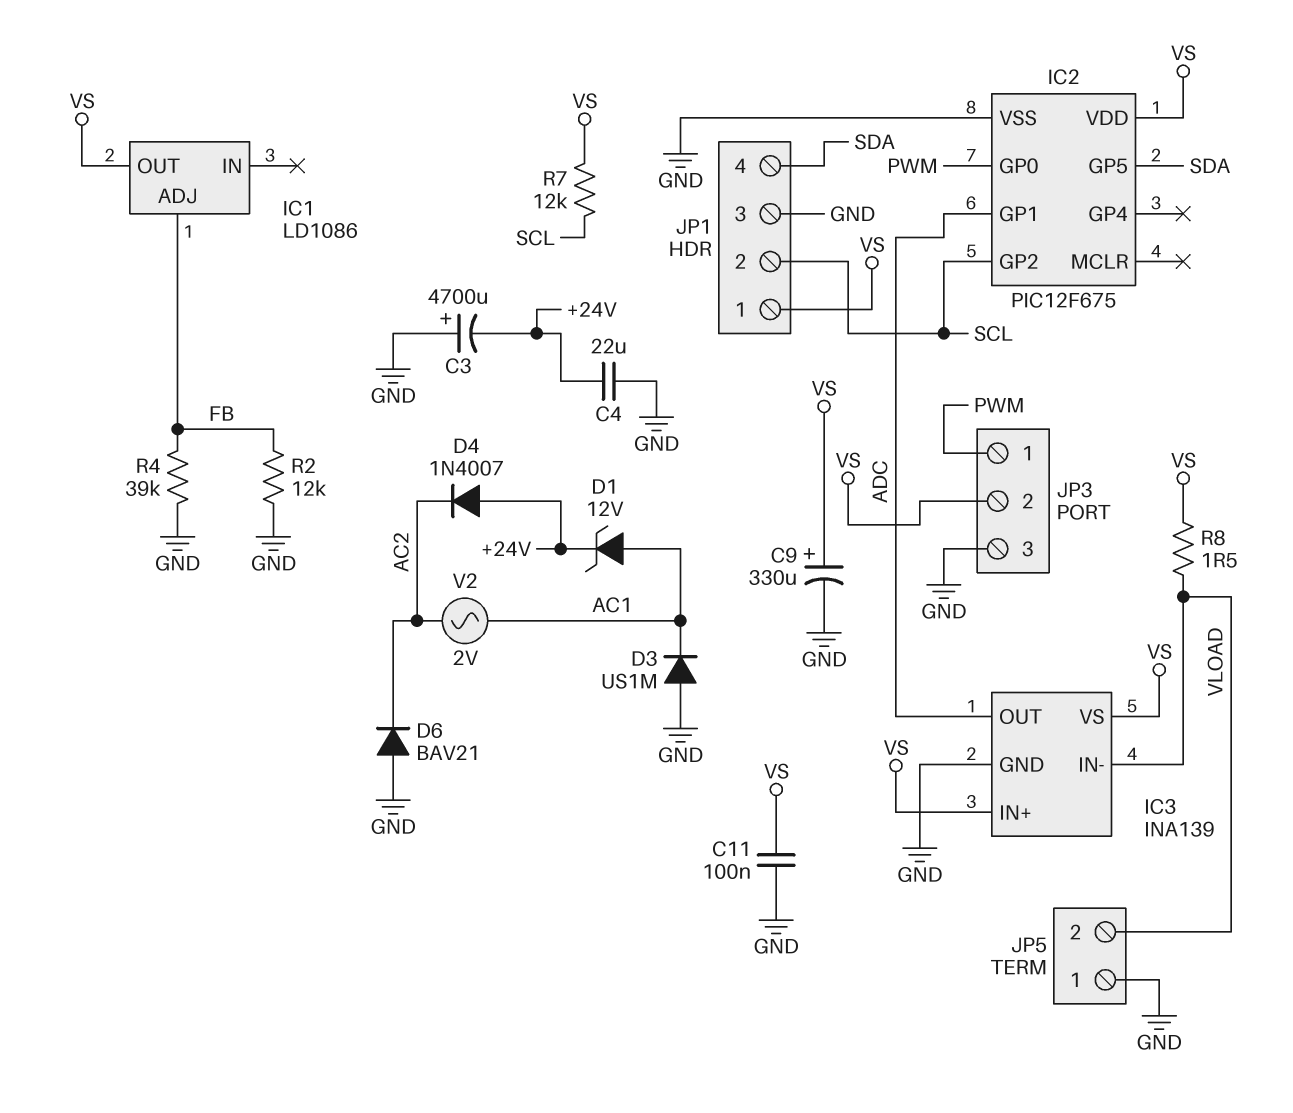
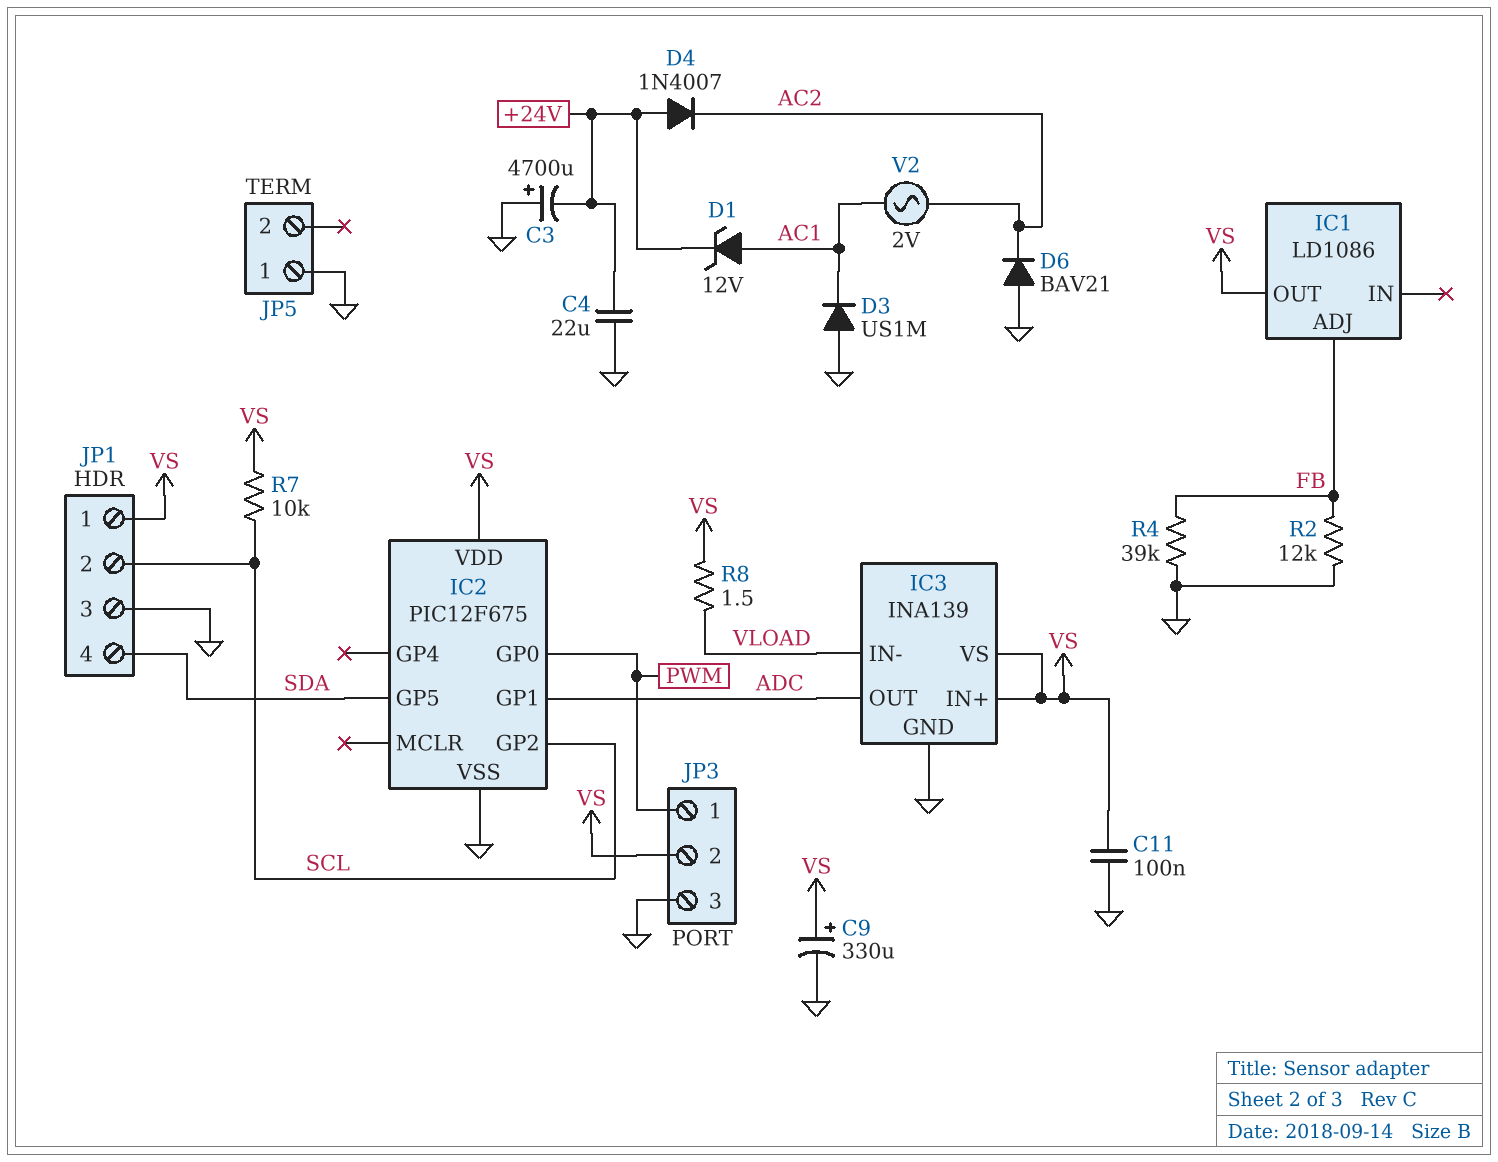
JP5 pin 2: VLOAD -> none
R7: 12k (SCL, VS) -> 10k (SCL, VS)

